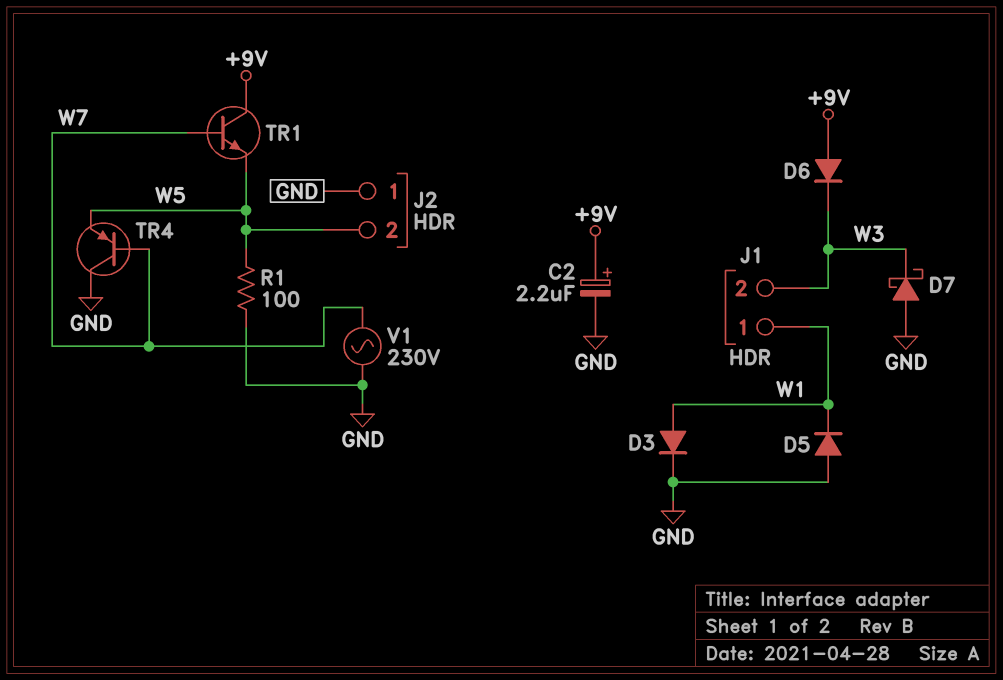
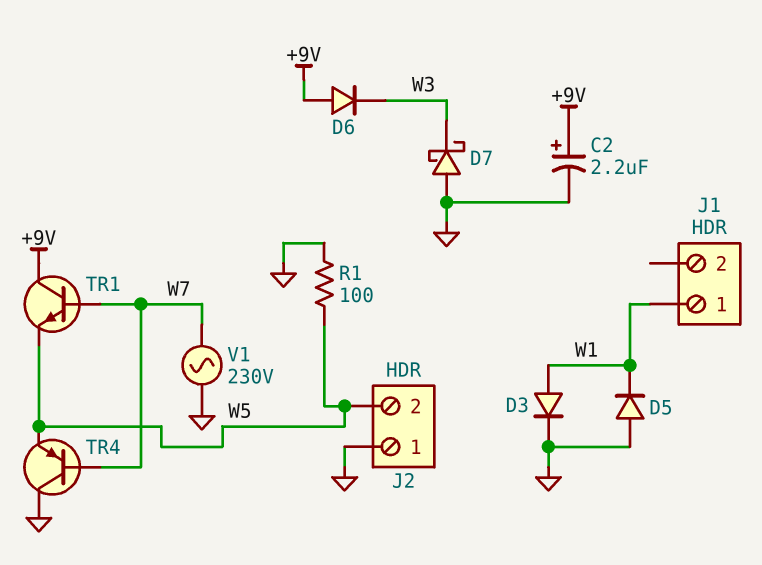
J1 pin 2: W3 -> none

